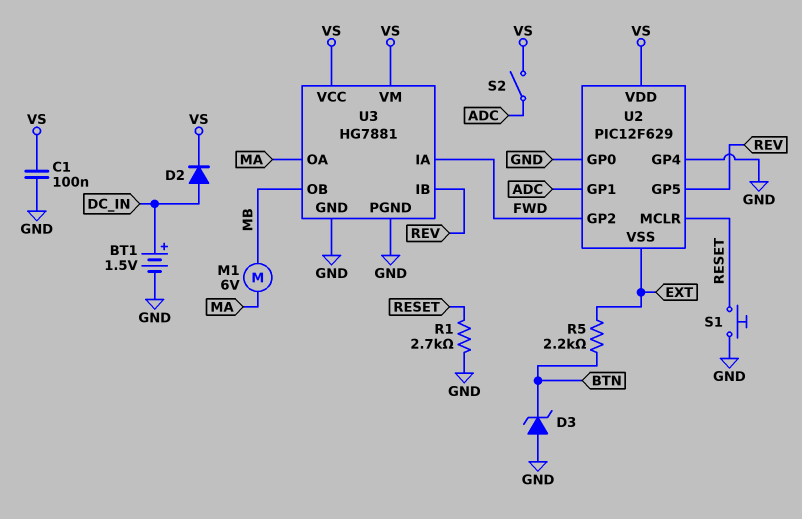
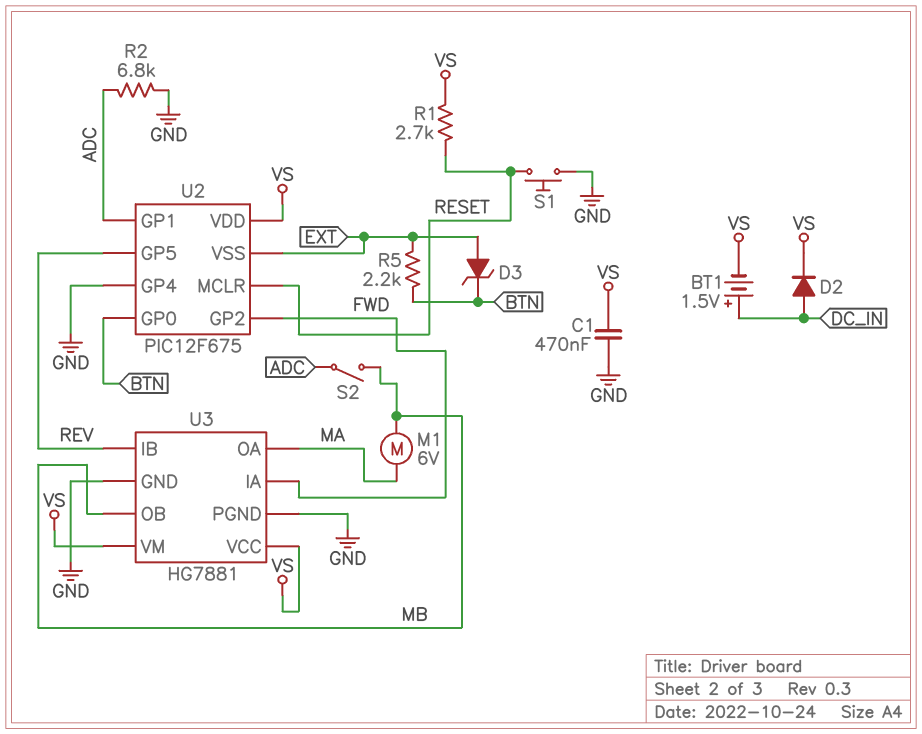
BT1: 1.5V (plus DC_IN, minus GND) -> 1.5V (plus DC_IN, minus VS)
C1: 100nF (GND, VS) -> 470nF (GND, VS)
D3: zener (A GND, K BTN) -> zener (A EXT, K BTN)
R1: 2.7k (GND, RESET) -> 2.7k (RESET, VS)
R2: none -> 6.8k (ADC, GND)
S2: switch (ADC, VS) -> switch (ADC, MB)
U2: PIC12F629 -> PIC12F675
U2 pin GP0: GND -> BTN

